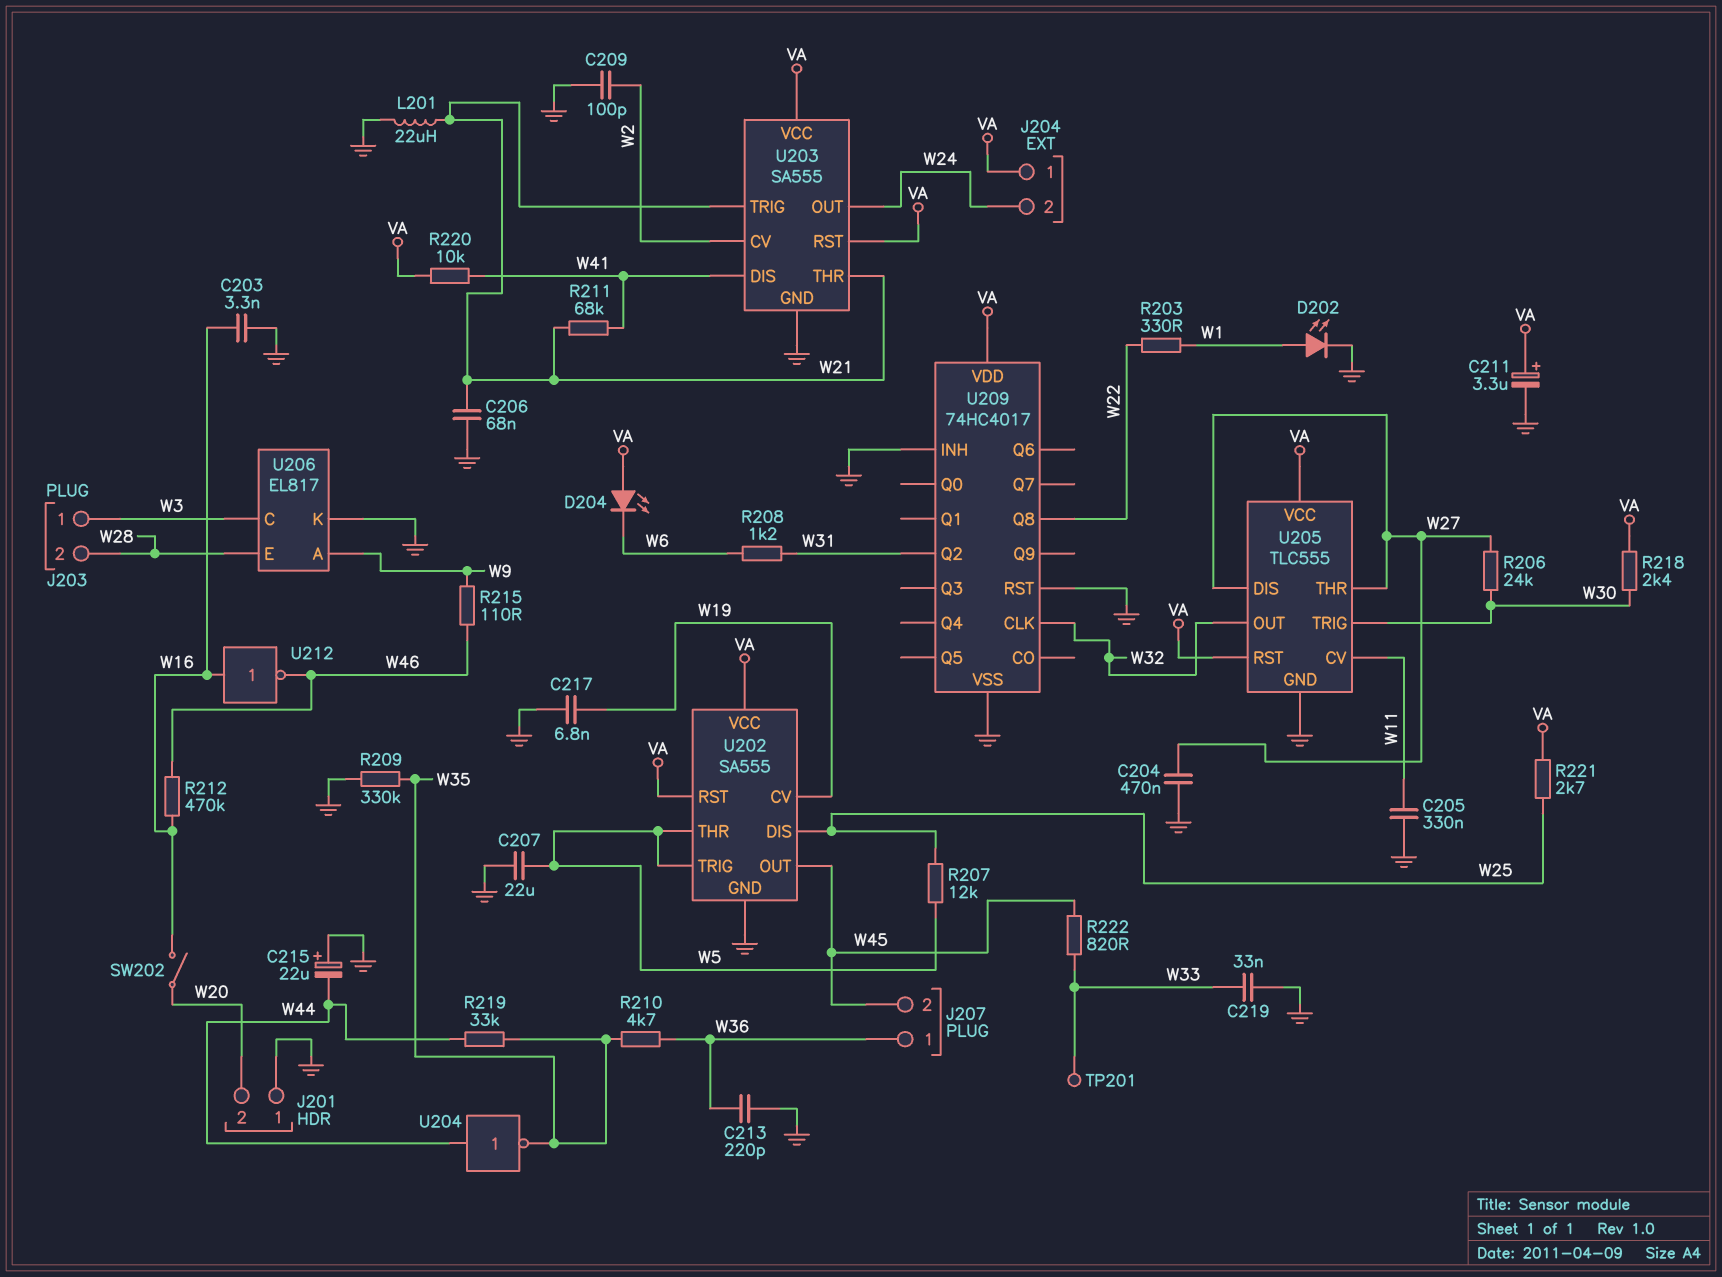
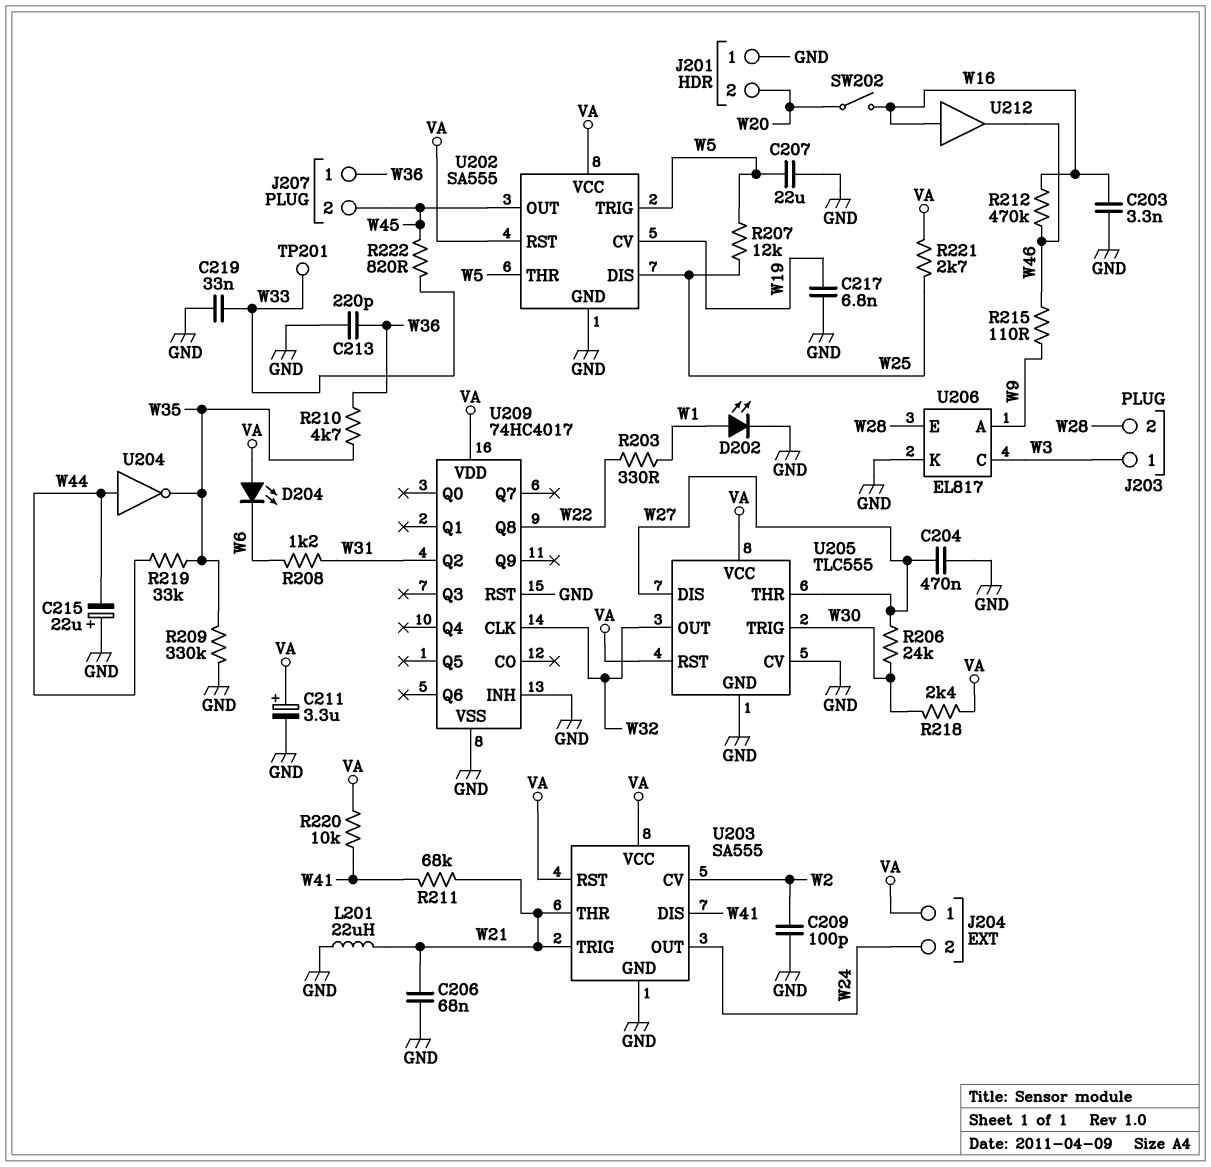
C205: 330nF (GND, W11) -> none
U205 pin CV: W11 -> GND
U212: NOT (in W16, out W46) -> buffer (in W16, out W46)

